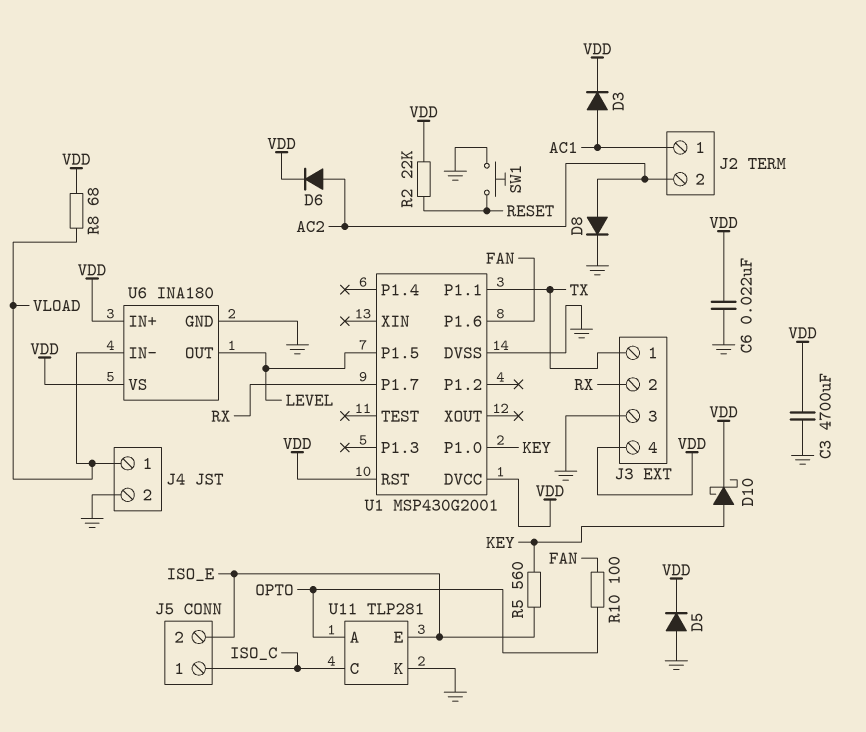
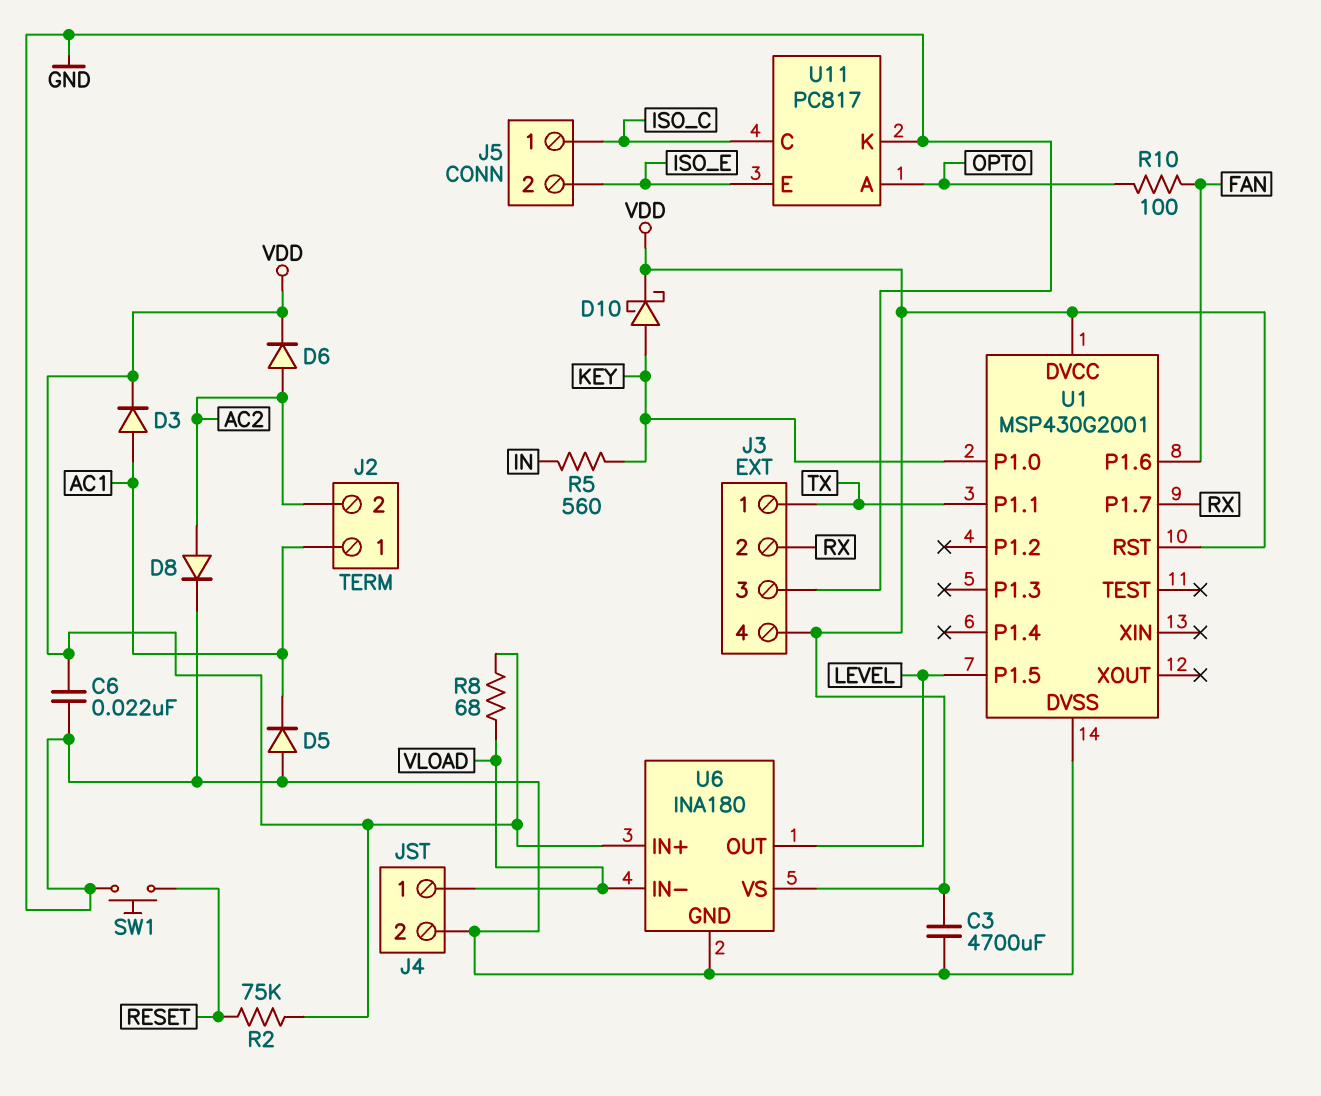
D5: diode (A GND, K VDD) -> diode (A GND, K AC1)
R2: 22k (RESET, VDD) -> 75k (RESET, VDD)
R5: 560 (ISO_E, KEY) -> 560 (IN, KEY)
U11: TLP281 -> PC817

